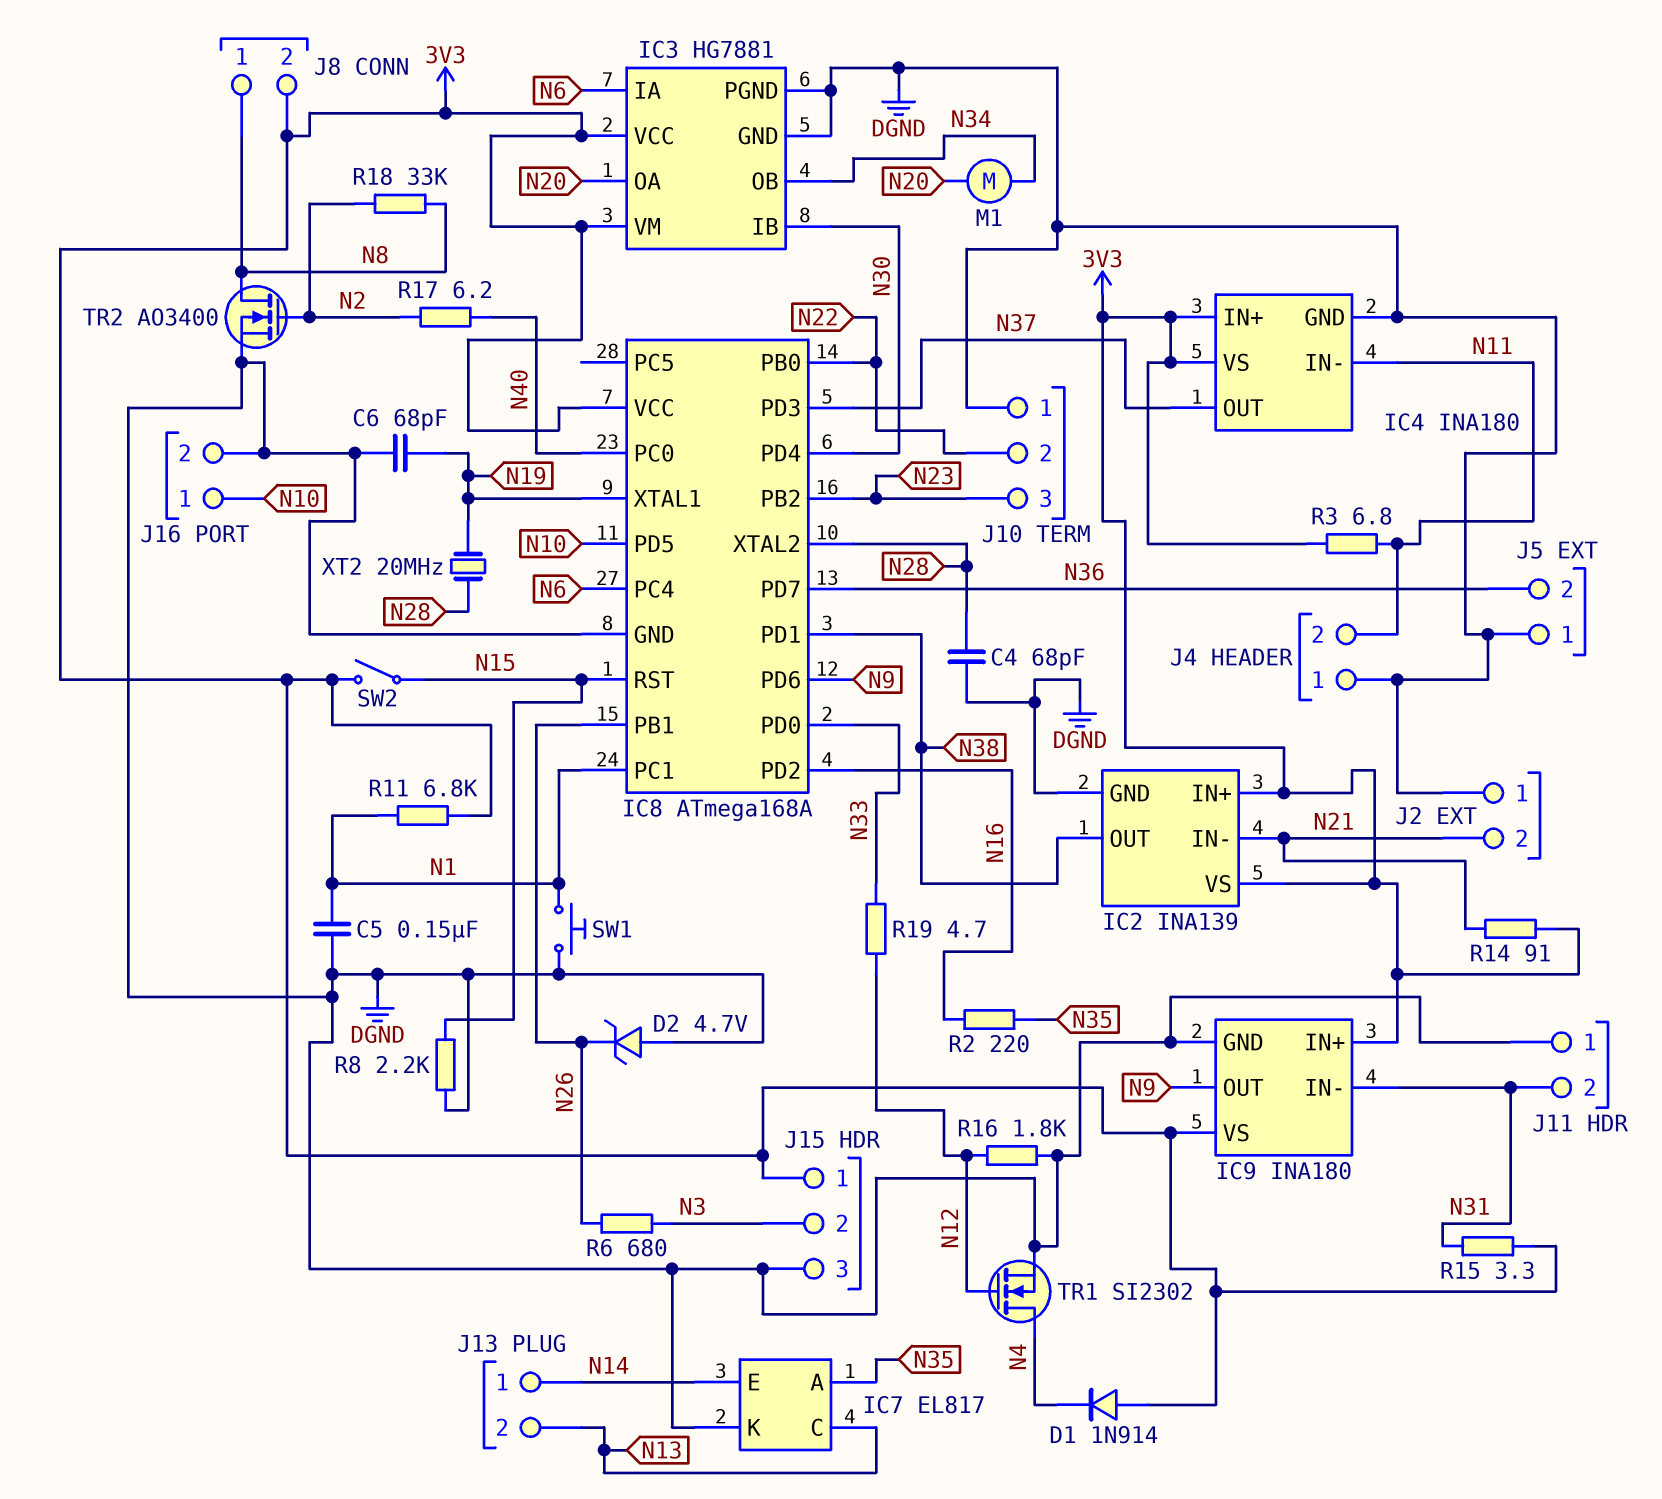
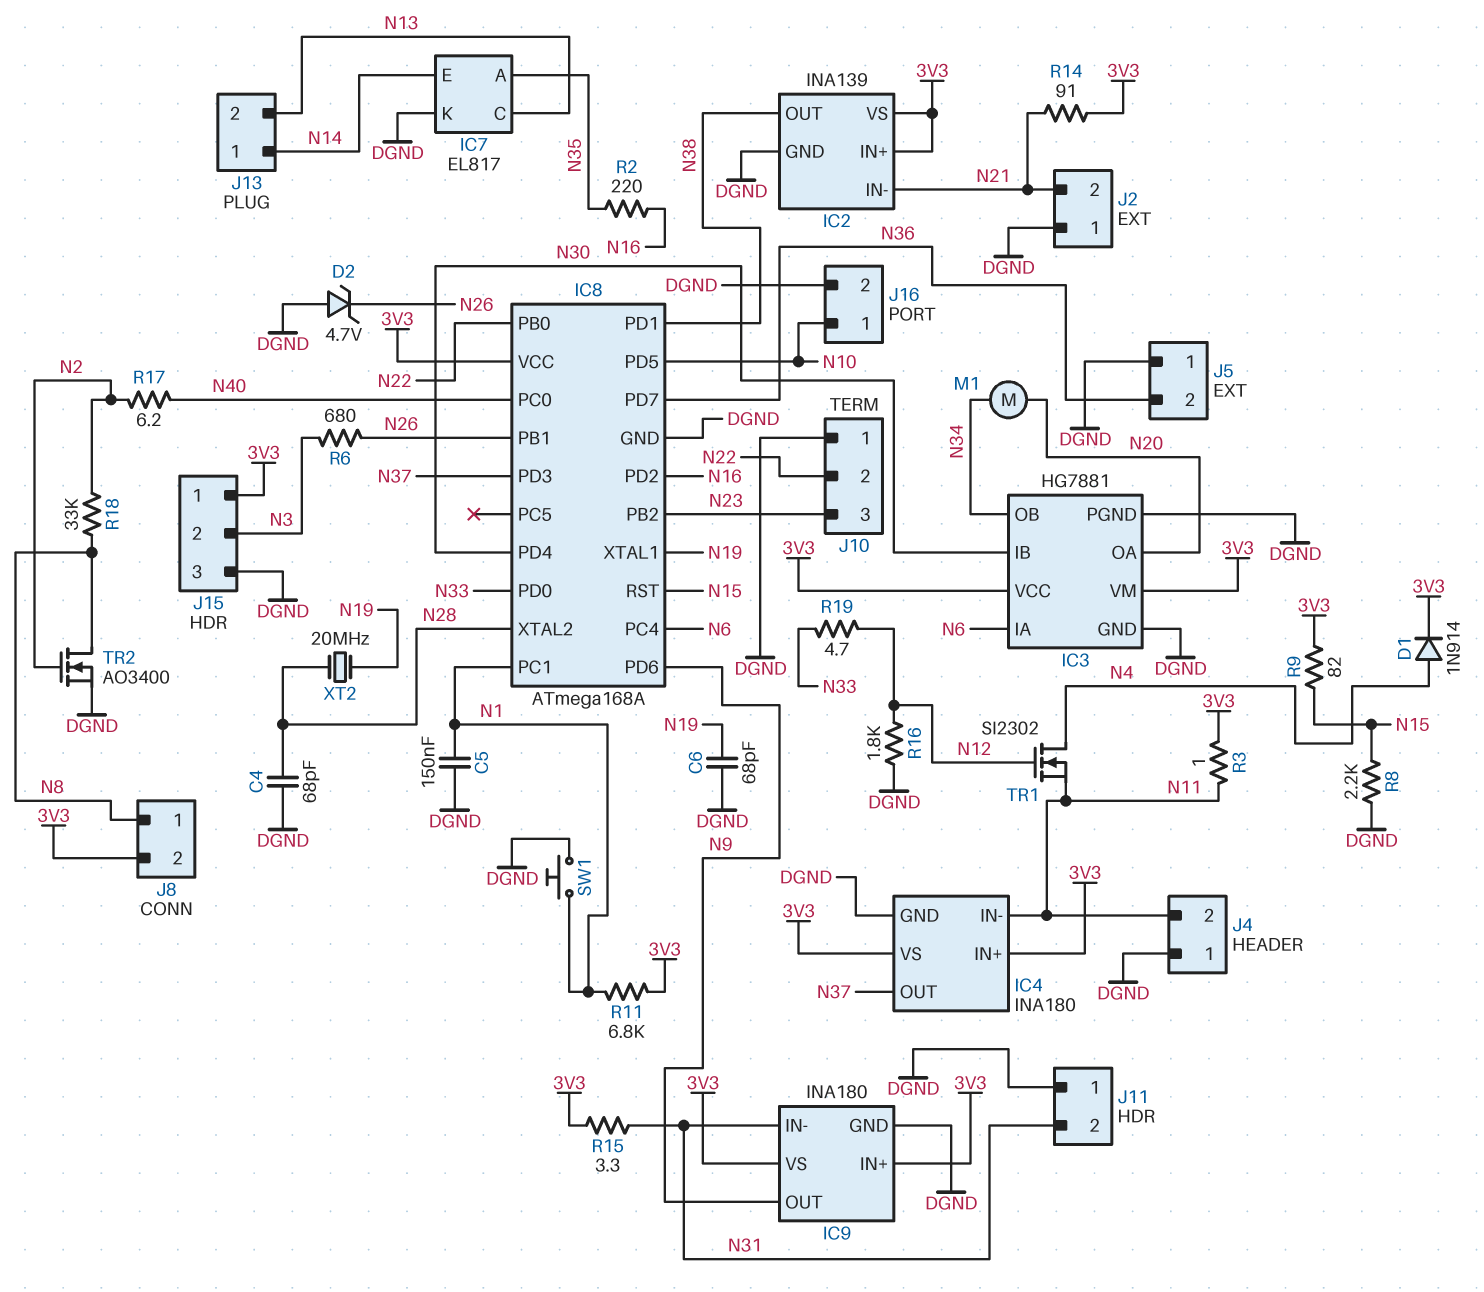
D1: diode 1N914 (A 3V3, K N4) -> diode 1N914 (A N4, K 3V3)
R3: 6.8 (3V3, N11) -> 1 (3V3, N11)
R9: none -> 82 (3V3, N15)
SW2: switch (3V3, N15) -> none
TR1: NMOS SI2302 (G N12, D N4, S DGND) -> NMOS SI2302 (G N12, D N4, S N11)

